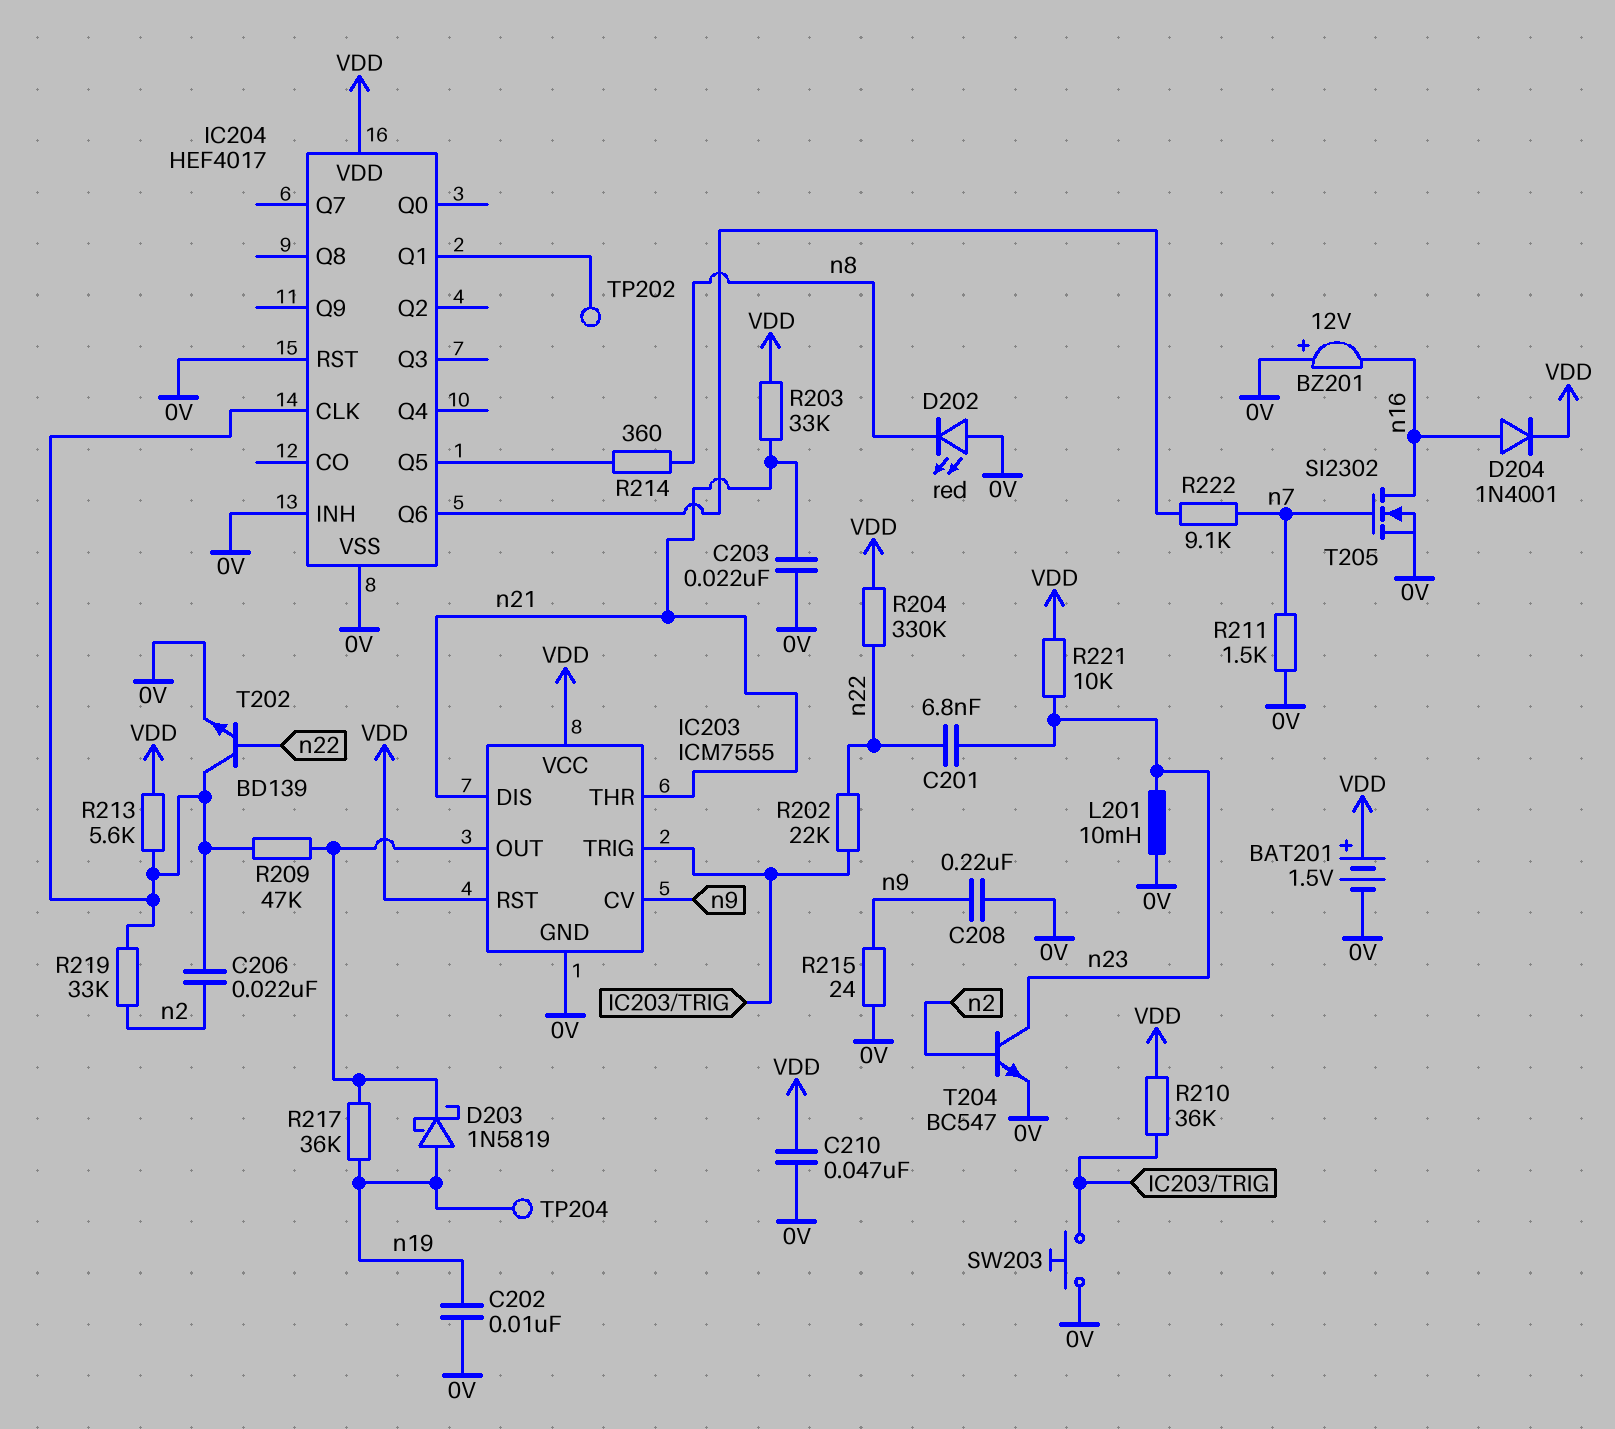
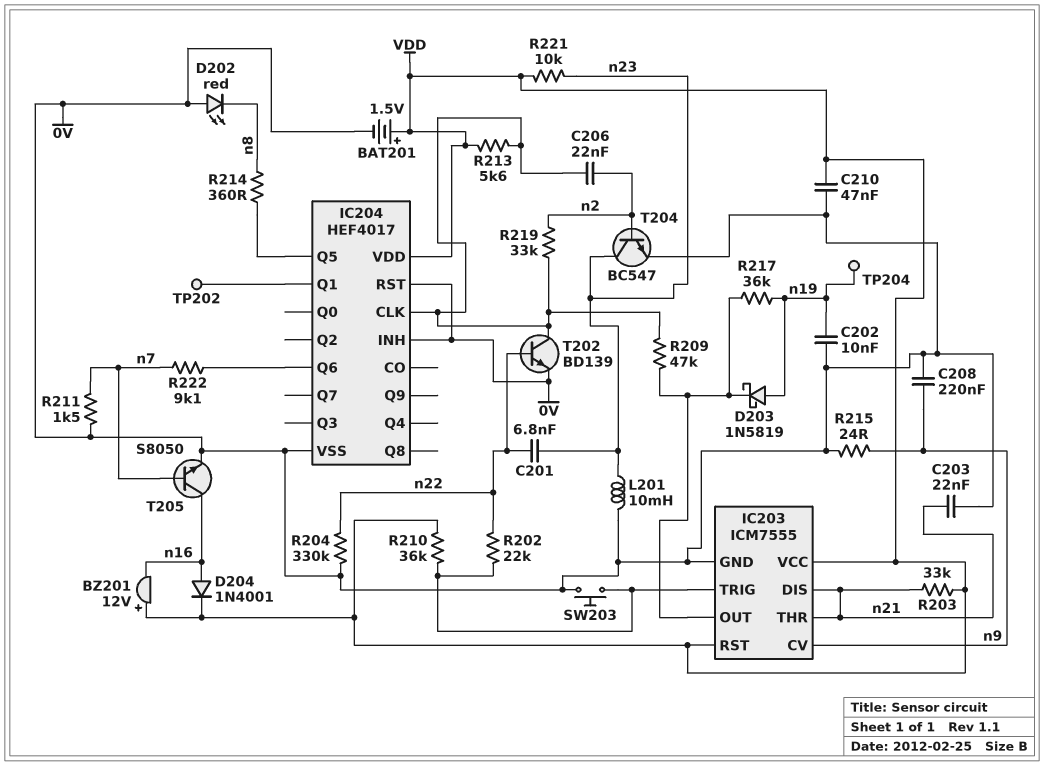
BZ201: buzzer 12V (plus 0V, minus n16) -> buzzer 12V (plus VDD, minus n16)
R204: 330k (VDD, n22) -> 330k (0V, n22)
T205: NMOS SI2302 (G n7, D n16, S 0V) -> NPN S8050 (B n7, C n16, E 0V)

